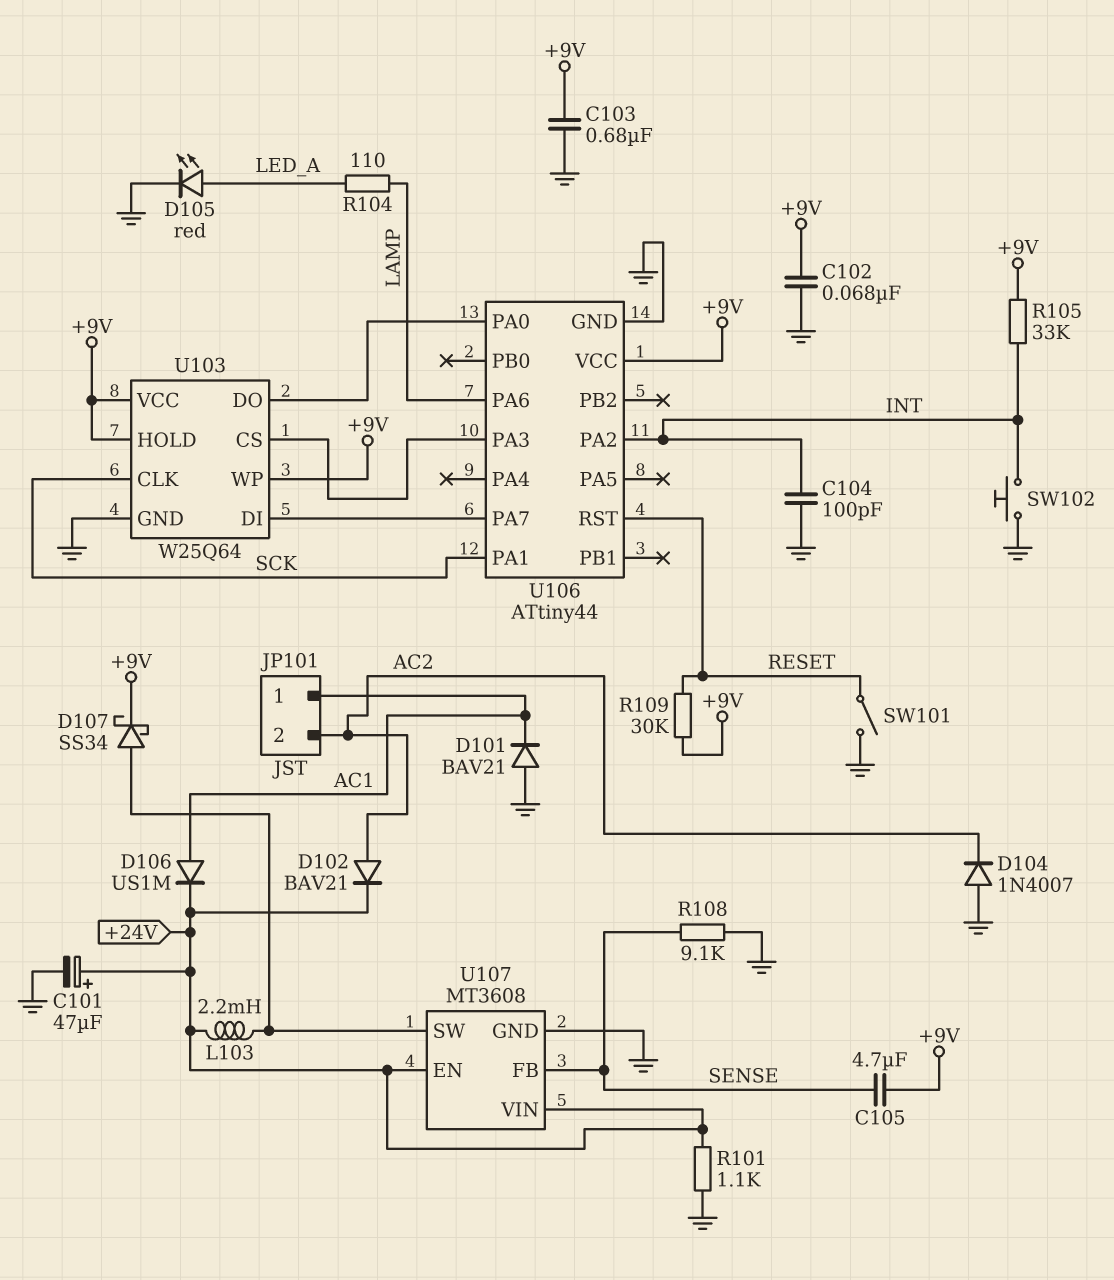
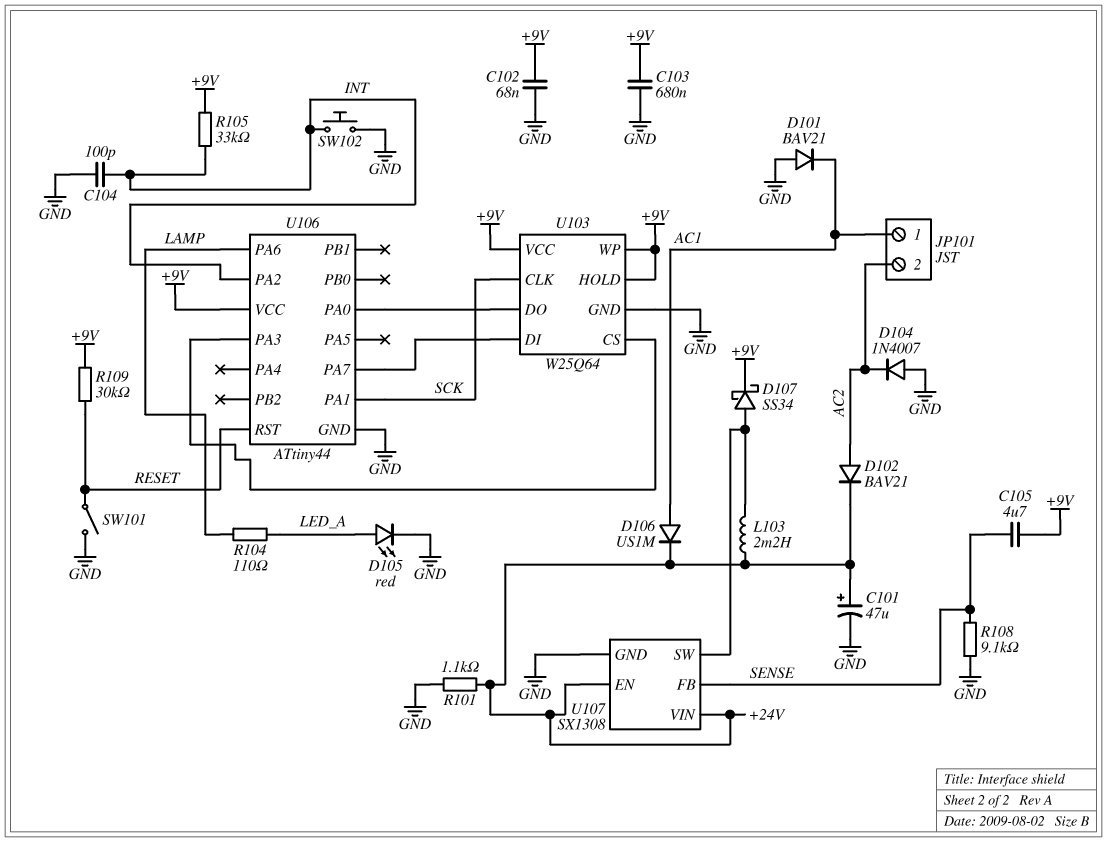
U107: MT3608 -> SX1308

